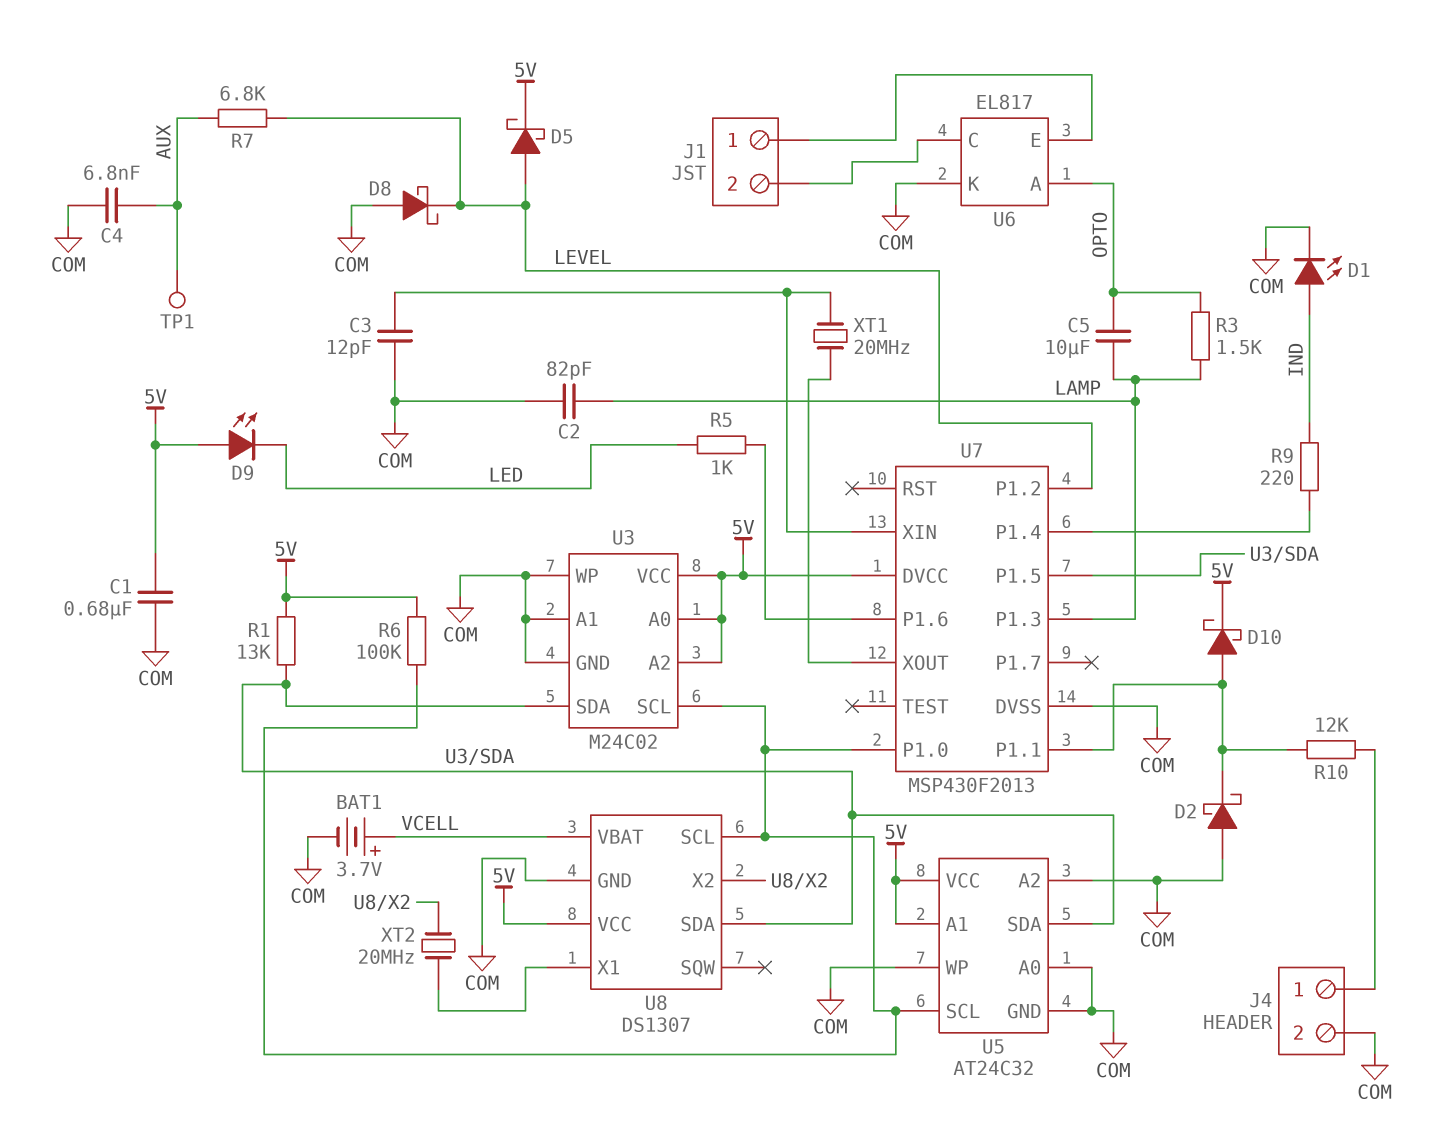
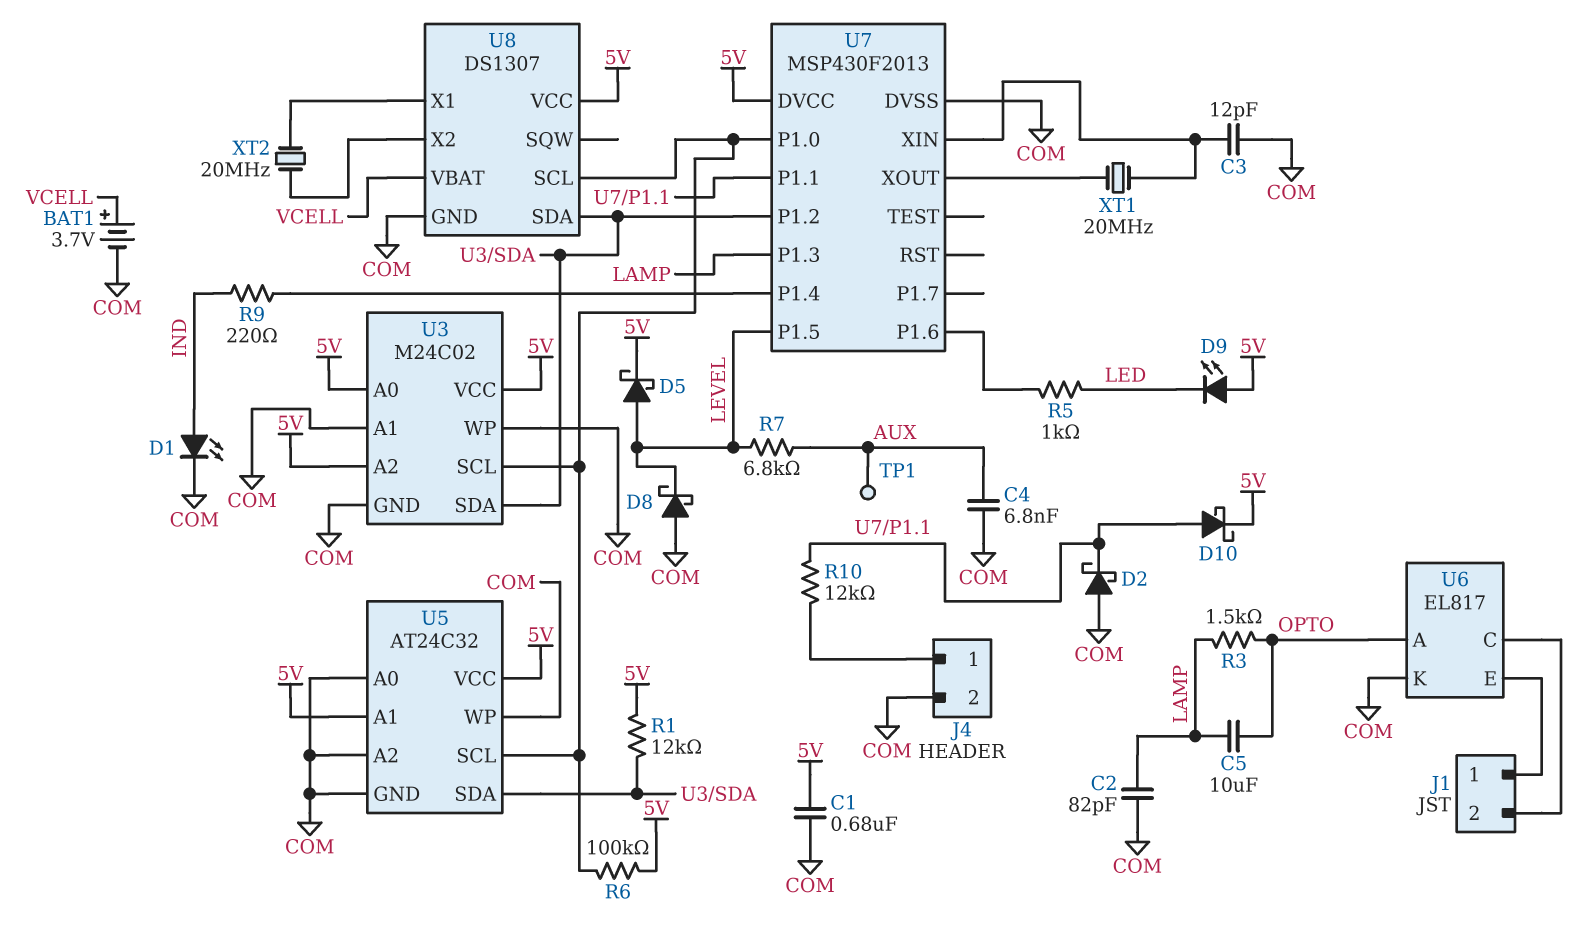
R1: 13k (5V, U3/SDA) -> 12k (5V, U3/SDA)
U7 pin P1.2: LEVEL -> U3/SDA
U7 pin P1.5: U3/SDA -> LEVEL

